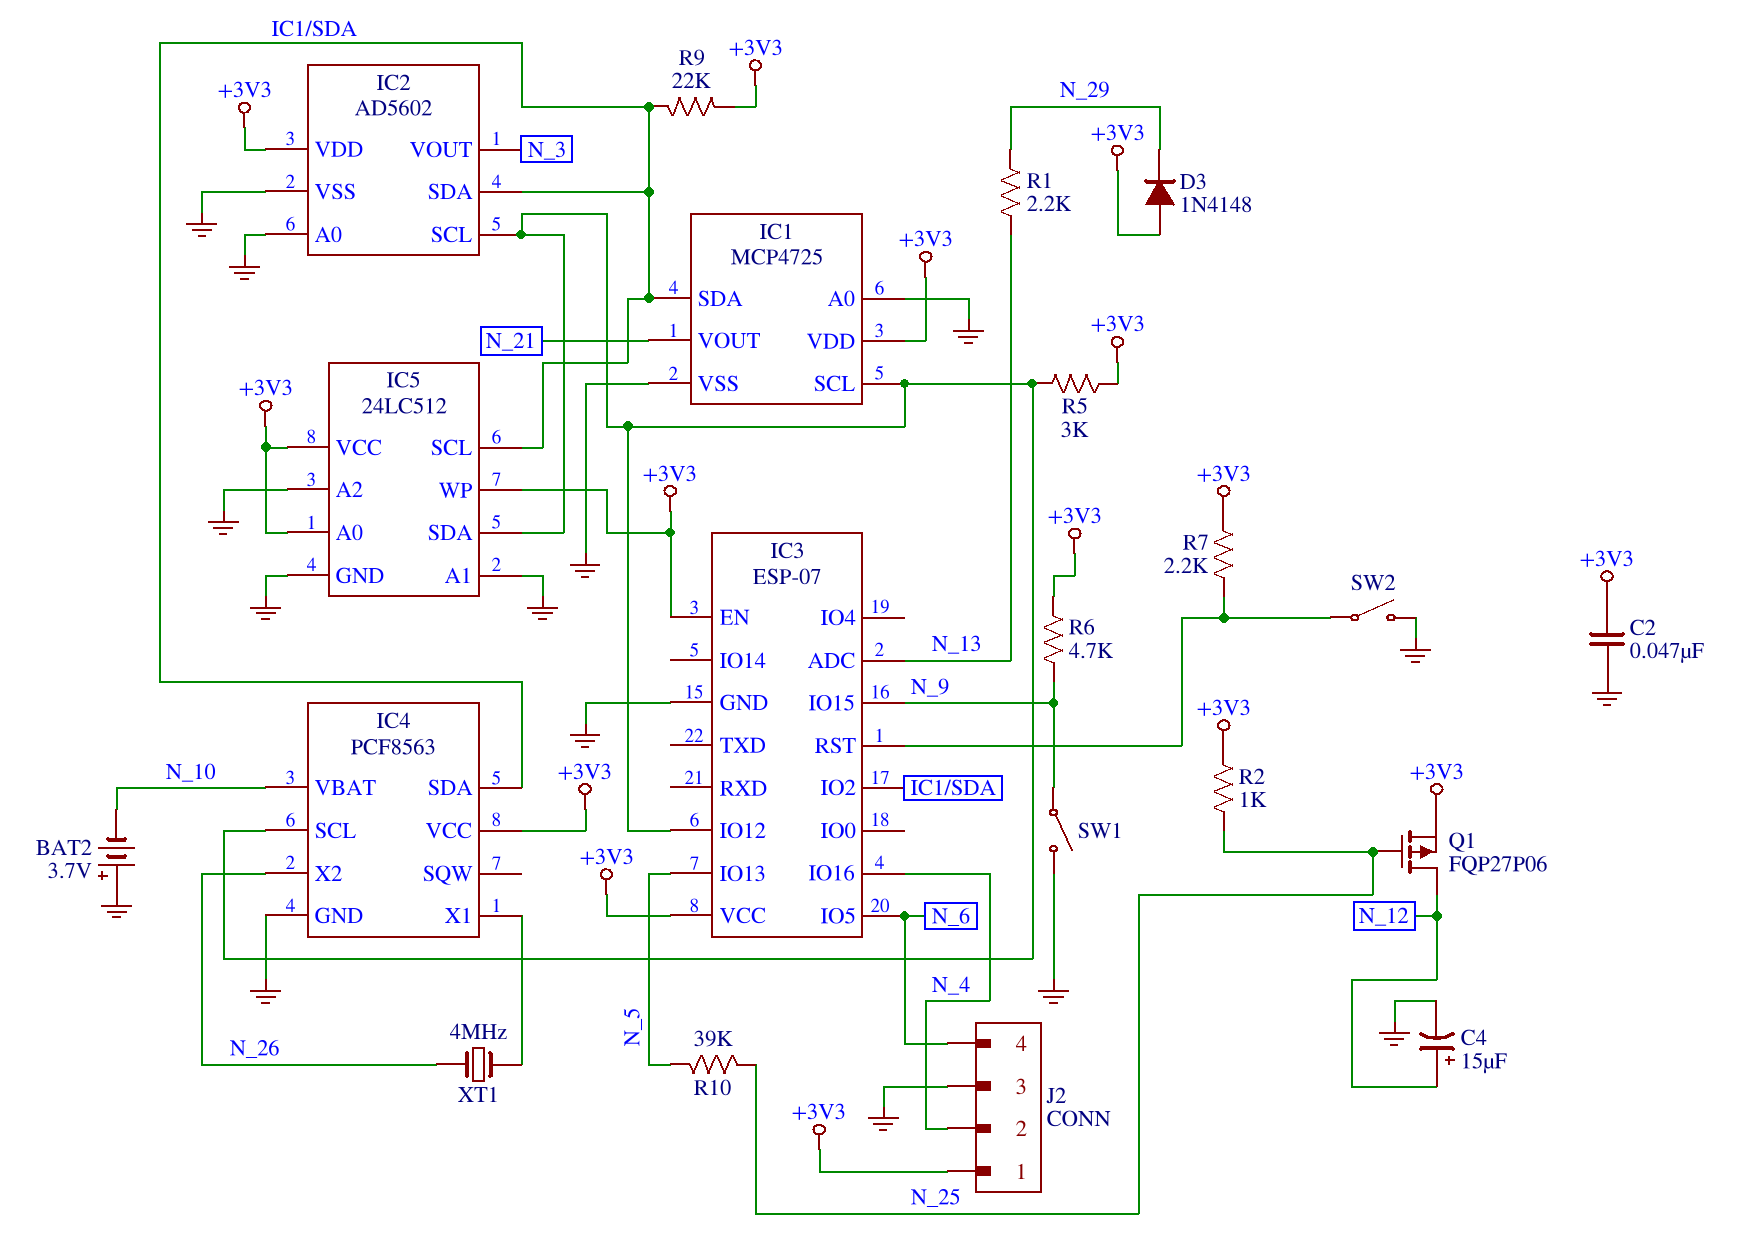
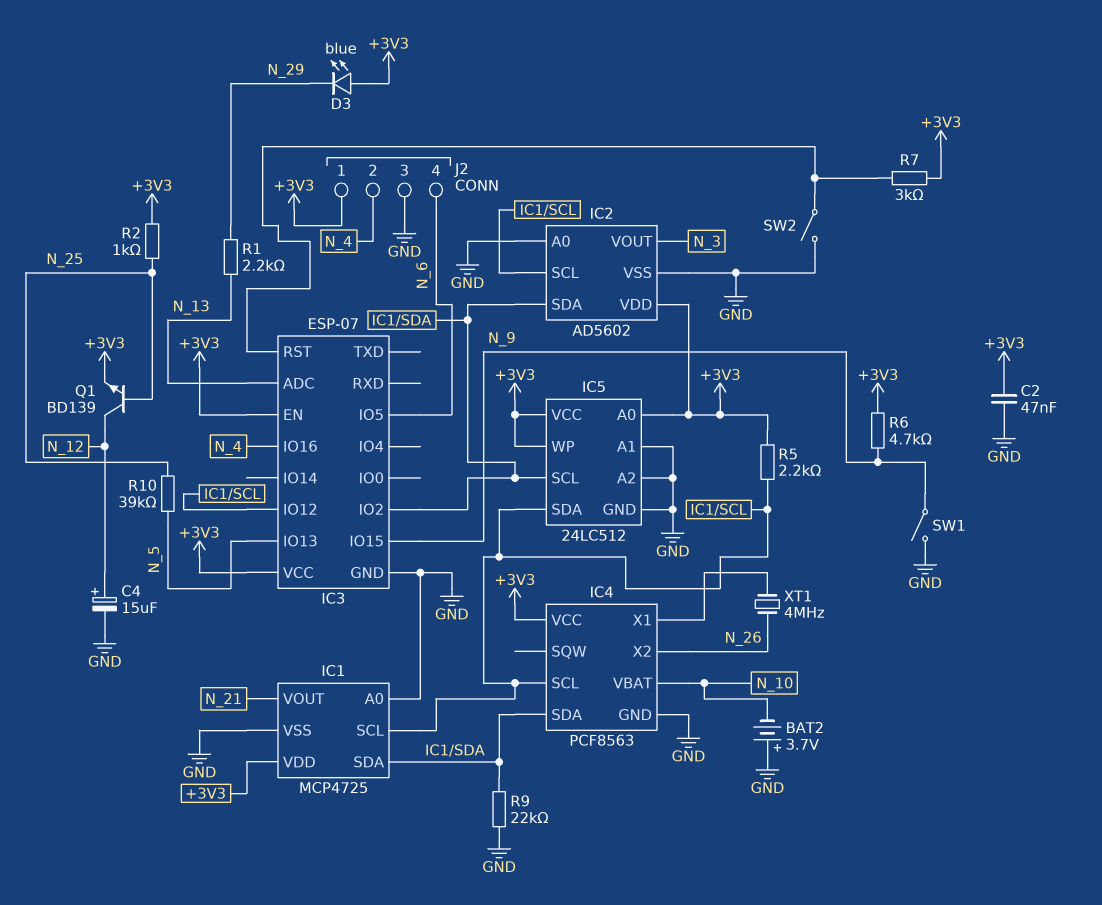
D3: diode 1N4148 (A +3V3, K N_29) -> LED blue (A +3V3, K N_29)
Q1: PMOS FQP27P06 (G N_25, D N_12, S +3V3) -> NPN BD139 (B N_25, C N_12, E +3V3)
R5: 3k (+3V3, IC1/SCL) -> 2.2k (+3V3, IC1/SCL)
R7: 2.2k (+3V3, IC3/RST) -> 3k (+3V3, IC3/RST)
R9: 22k (+3V3, IC1/SDA) -> 22k (GND, IC1/SDA)

